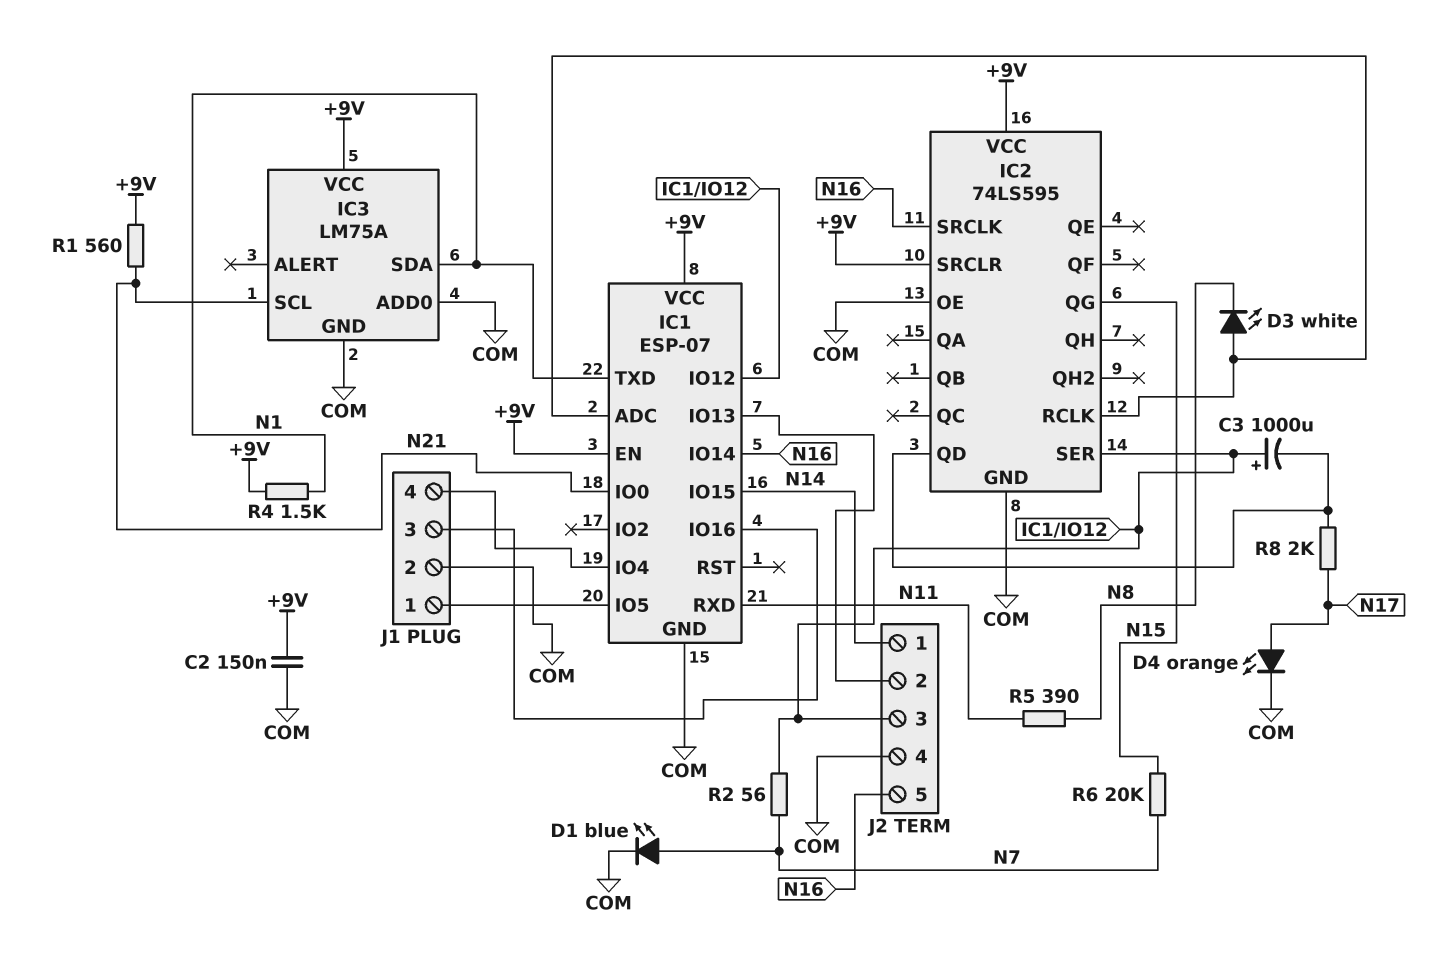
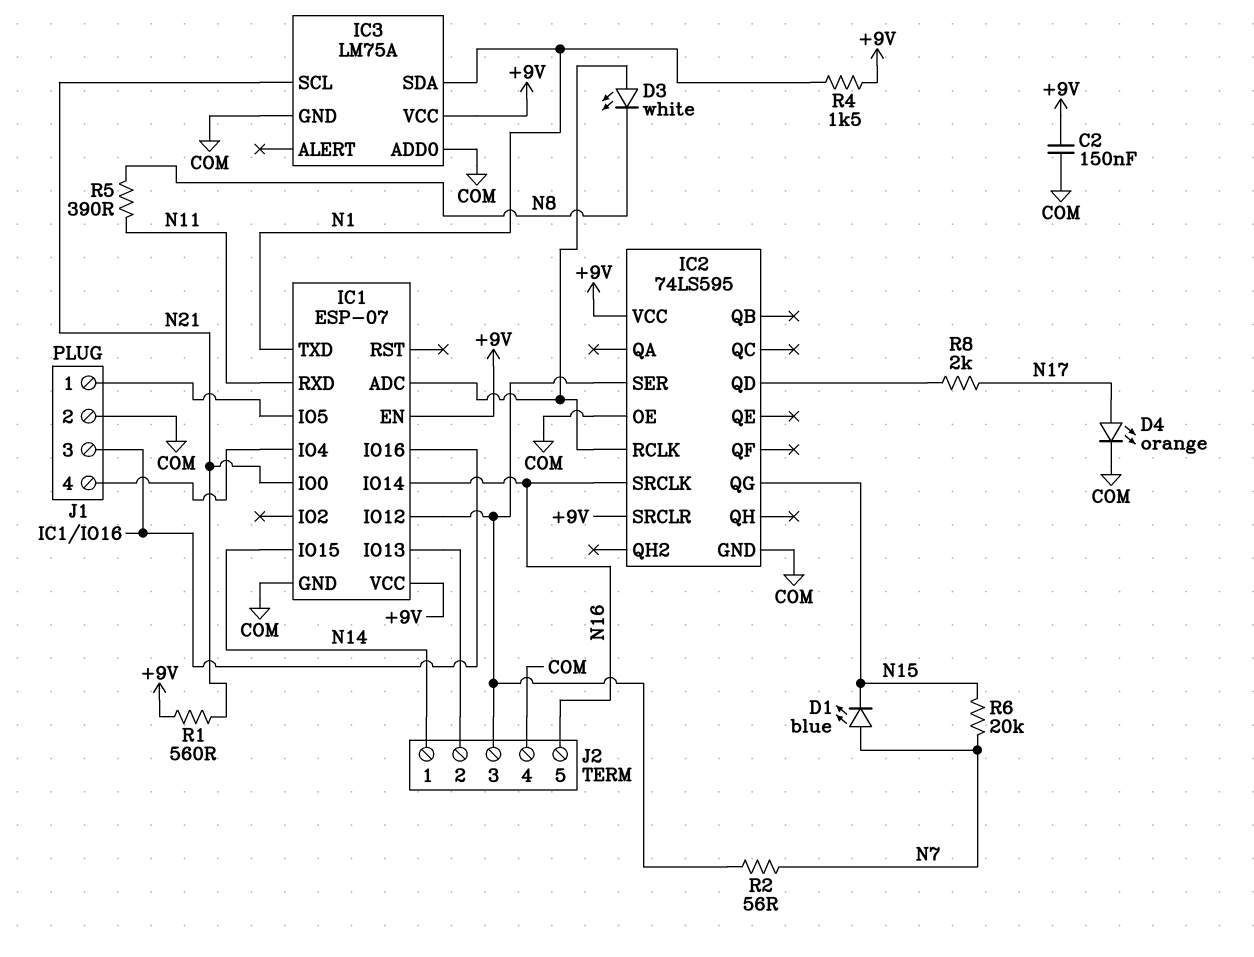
C3: 1000uF (plus IC1/IO12, minus IC2/QD) -> none
D1: LED blue (A N7, K COM) -> LED blue (A N7, K N15)

